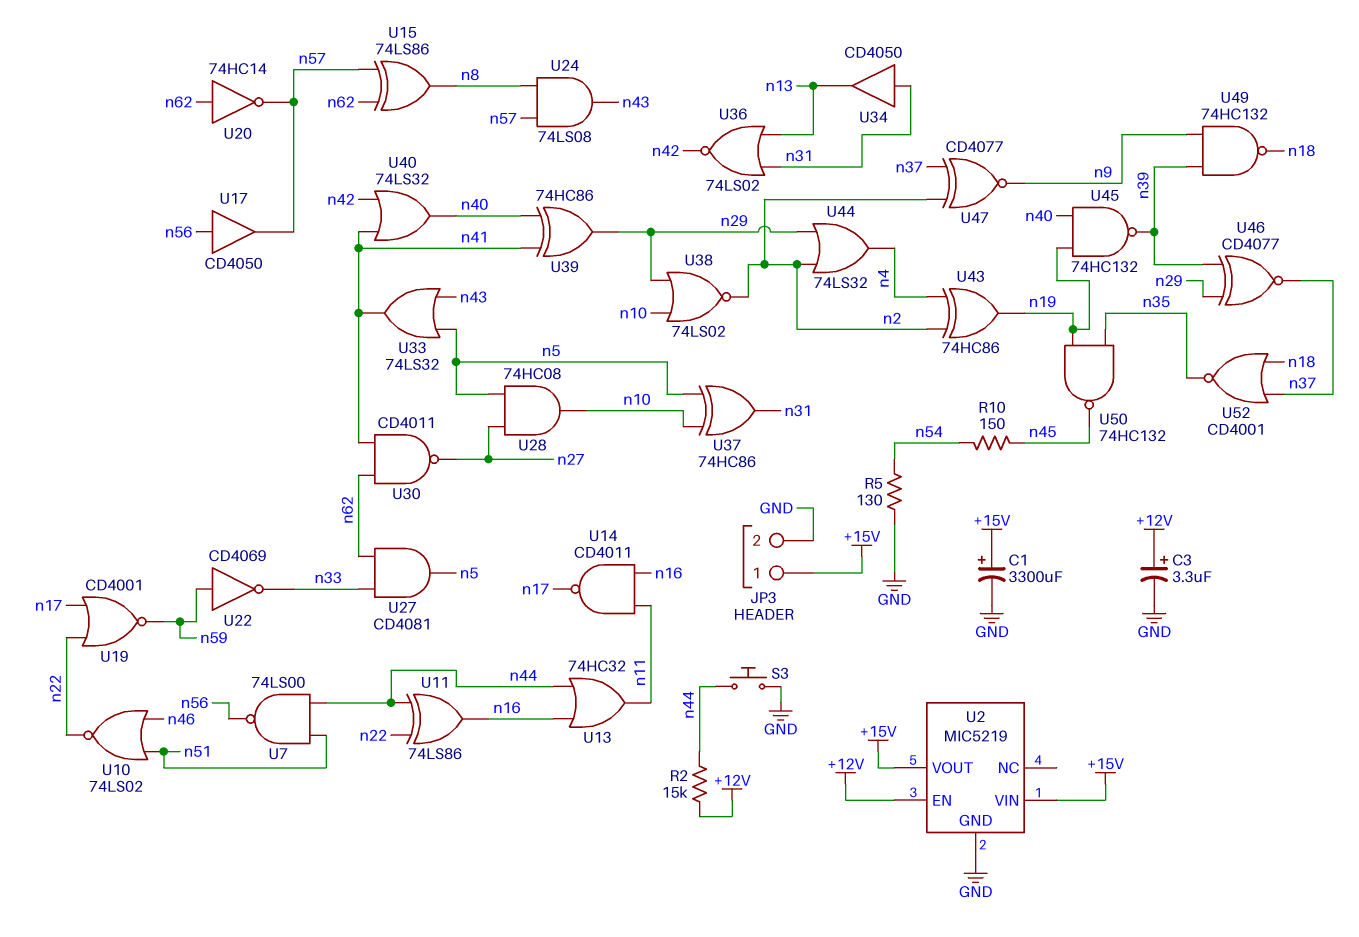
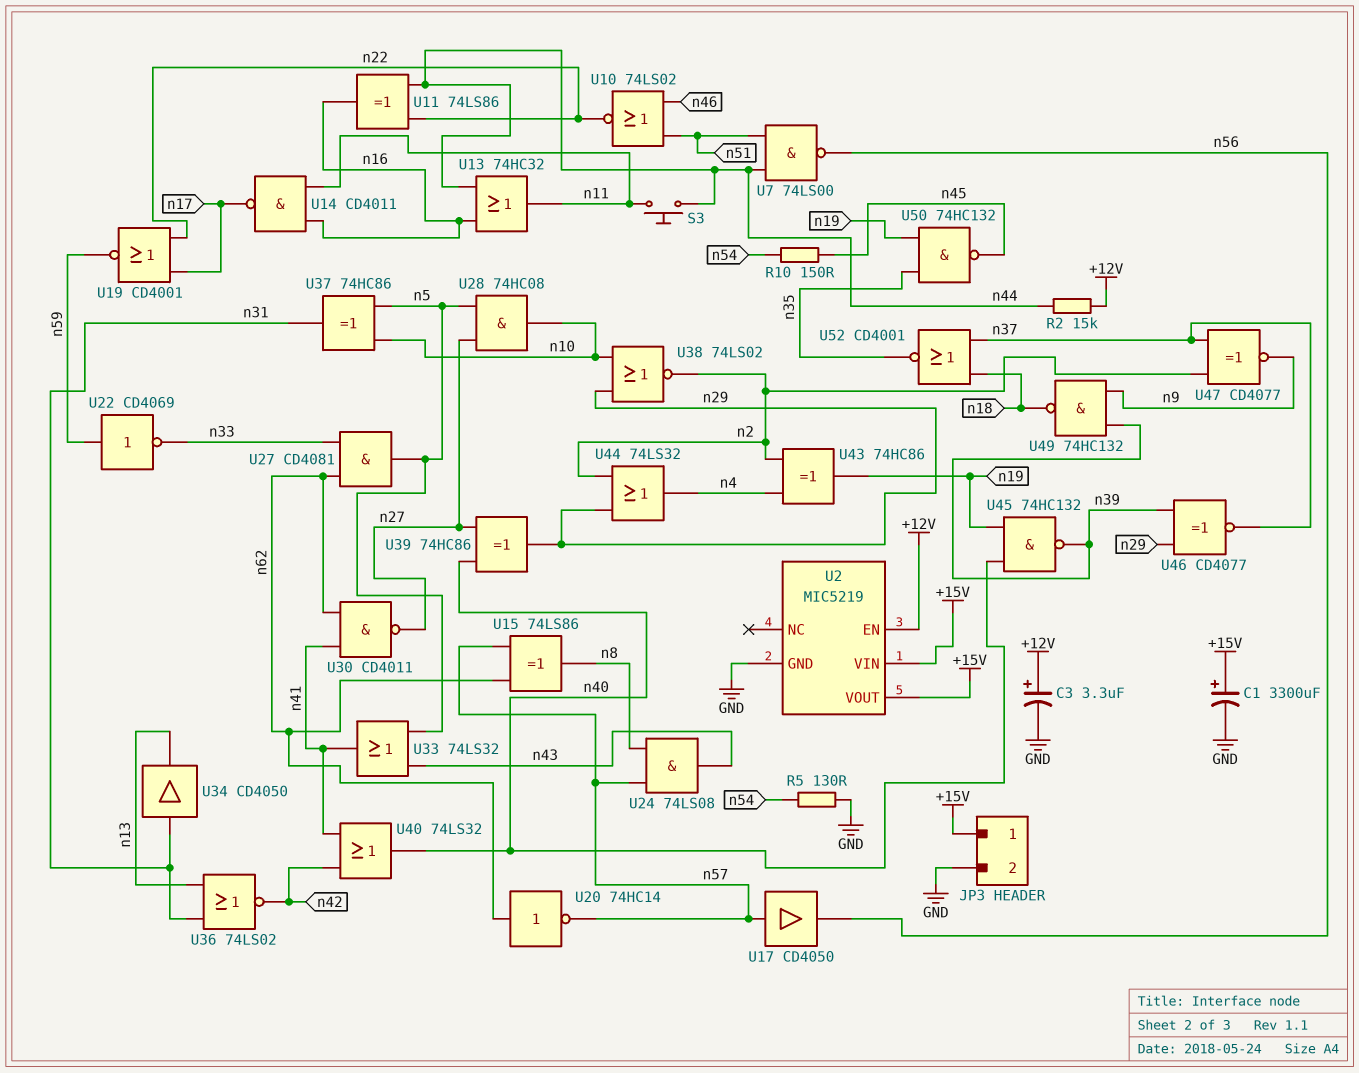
S3: button (GND, n44) -> button (n11, n44)
U17: buffer CD4050 (in n56, out n57) -> buffer CD4050 (in n57, out n56)
U39: XOR 74HC86 (in n40, in n41, out n29) -> XOR 74HC86 (in n27, in n40, out n29)

